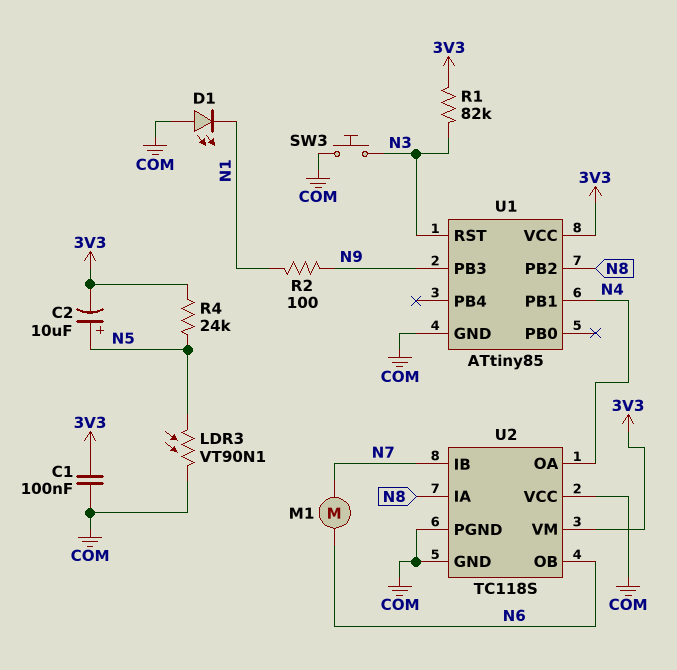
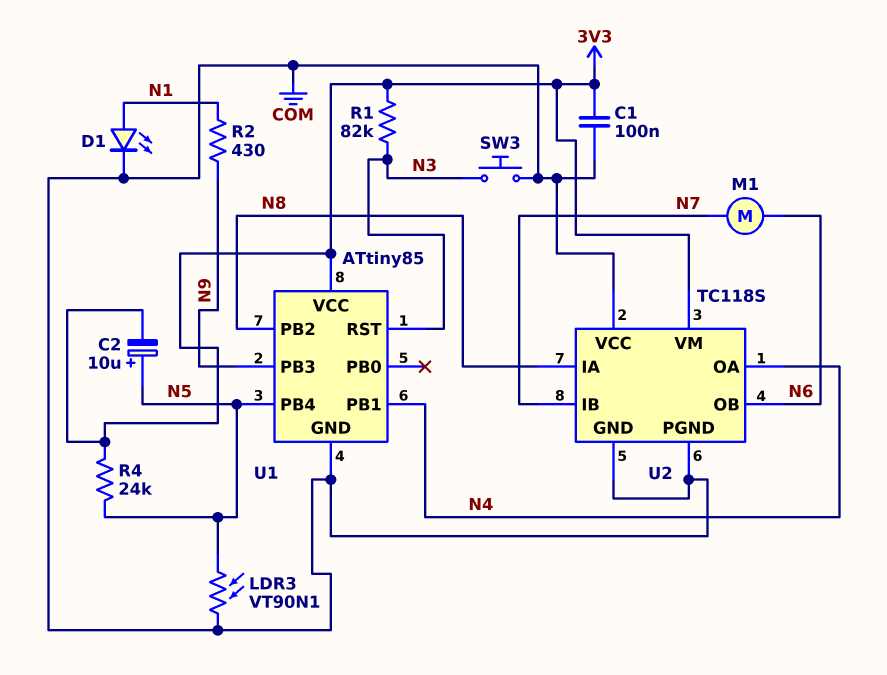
D1: LED (A COM, K N1) -> LED (A N1, K COM)
R2: 100 (N1, N9) -> 430 (N1, N9)
U1 pin PB4: none -> N5

